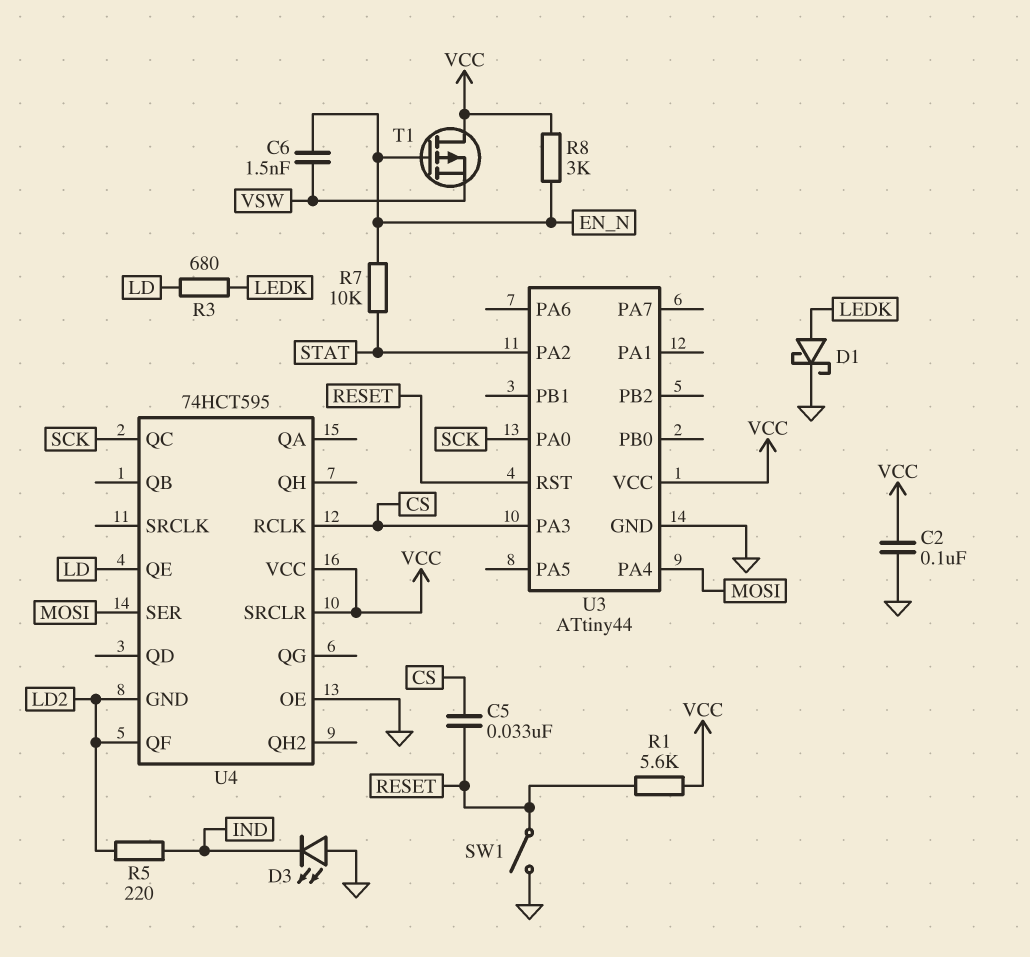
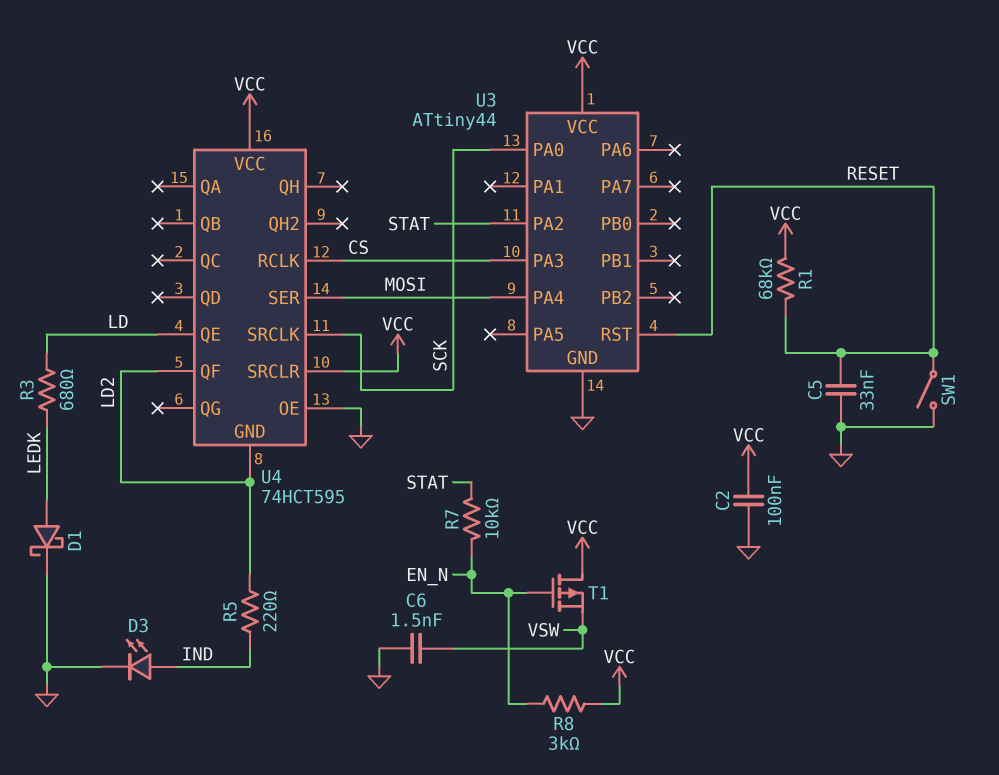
C5: 33nF (CS, RESET) -> 33nF (GND, RESET)
C6: 1.5nF (EN_N, VSW) -> 1.5nF (GND, VSW)
D3: LED (A GND, K IND) -> LED (A IND, K GND)
R1: 5.6k (RESET, VCC) -> 68k (RESET, VCC)
U4 pin QC: SCK -> none
U4 pin SRCLK: none -> SCK

